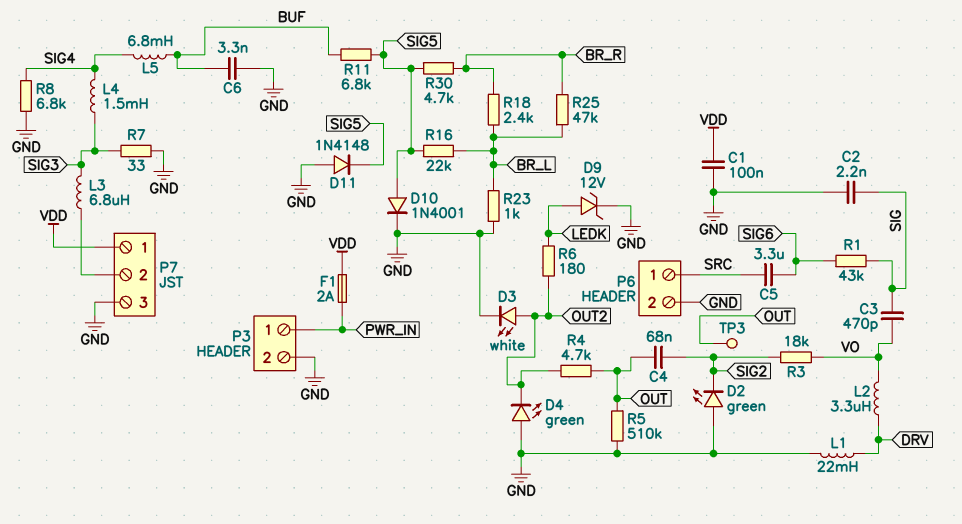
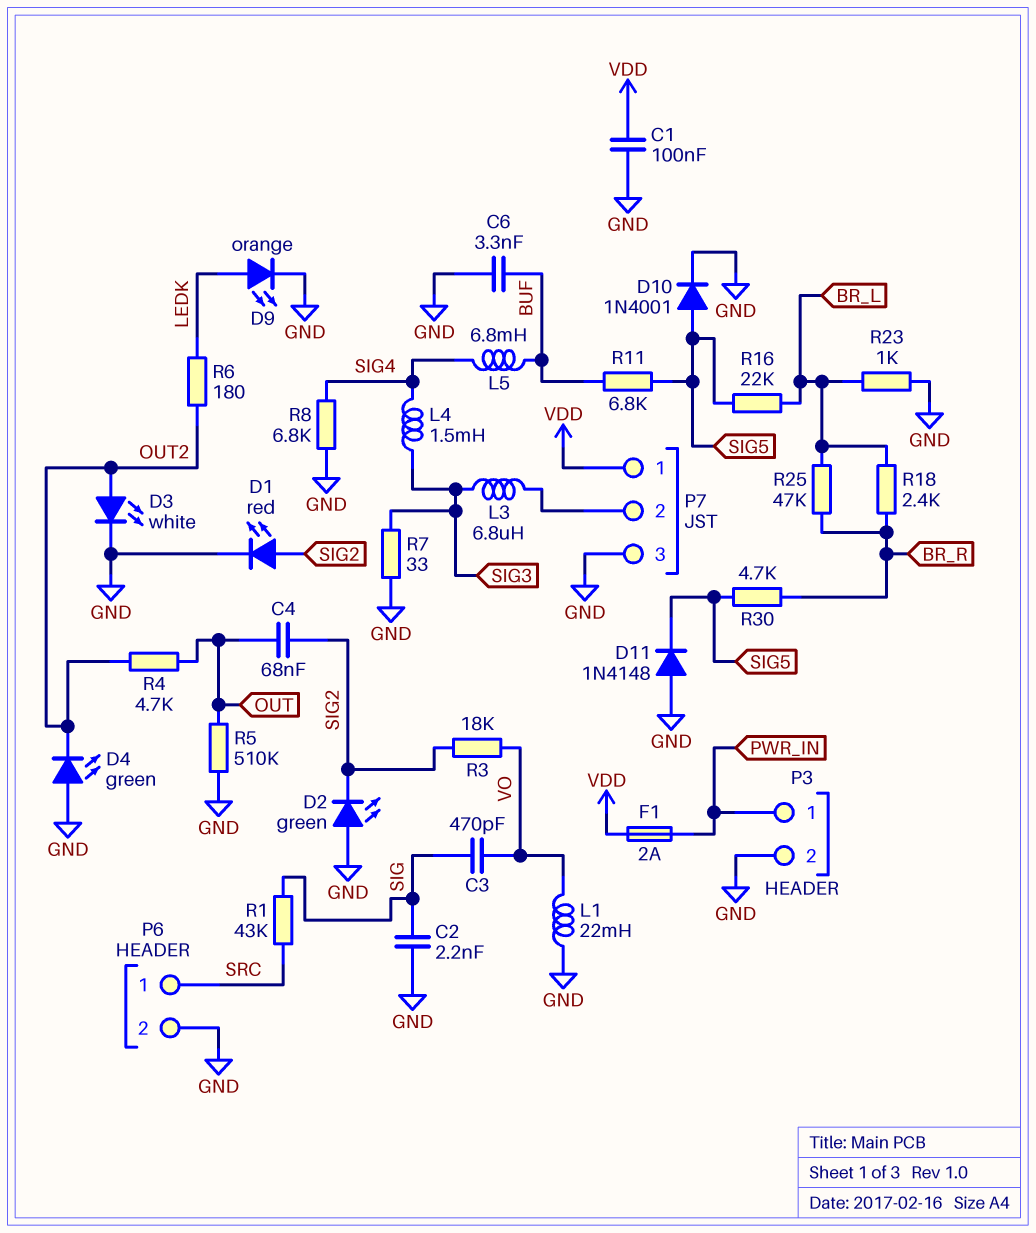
C5: 3.3uF (SIG6, SRC) -> none
D1: none -> LED red (A SIG2, K GND)
D9: zener 12V (A LEDK, K GND) -> LED orange (A LEDK, K GND)
L1: 22mH (DRV, GND) -> 22mH (GND, VO)
L2: 3.3uH (DRV, VO) -> none
R1: 43k (SIG, SIG6) -> 43k (SIG, SRC)
TP3: test point (OUT) -> none

